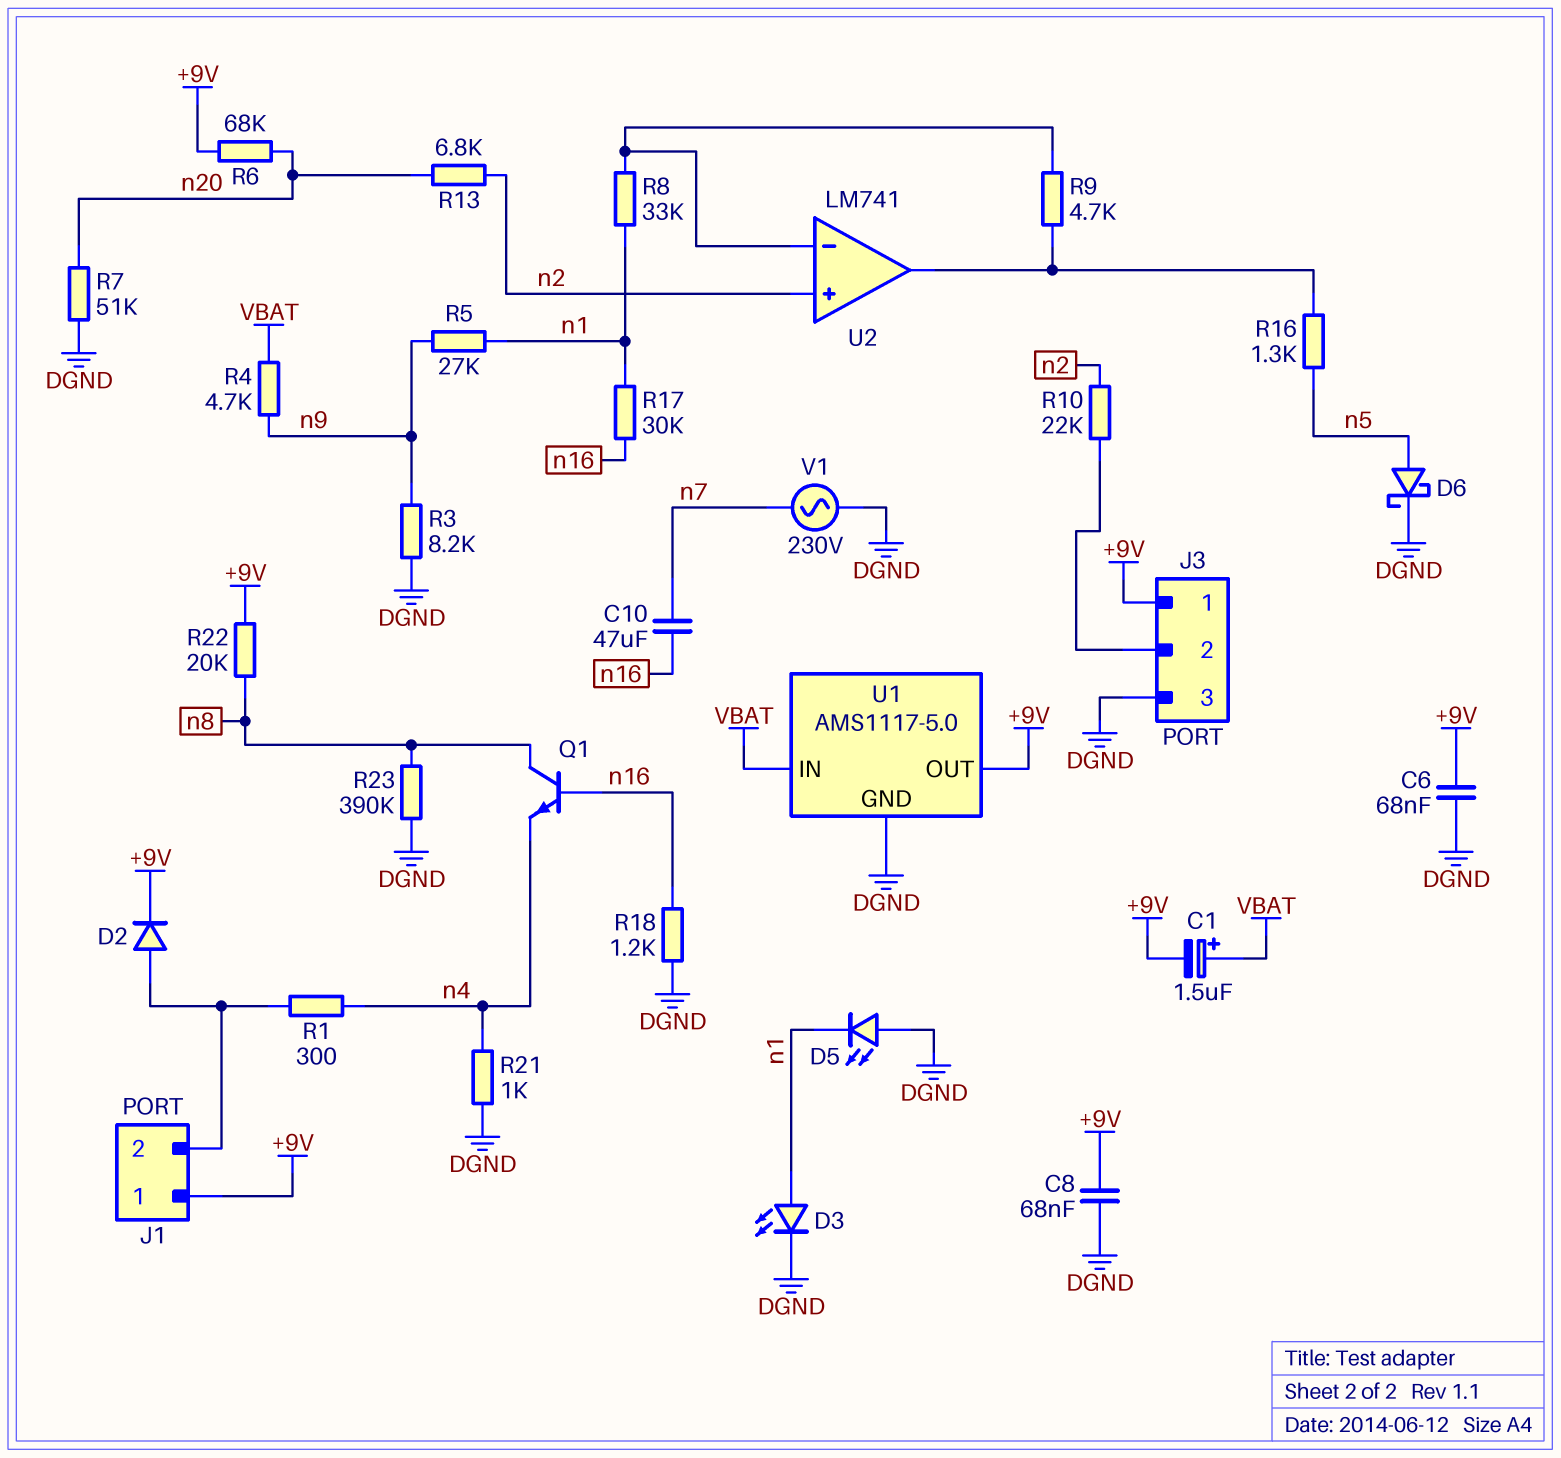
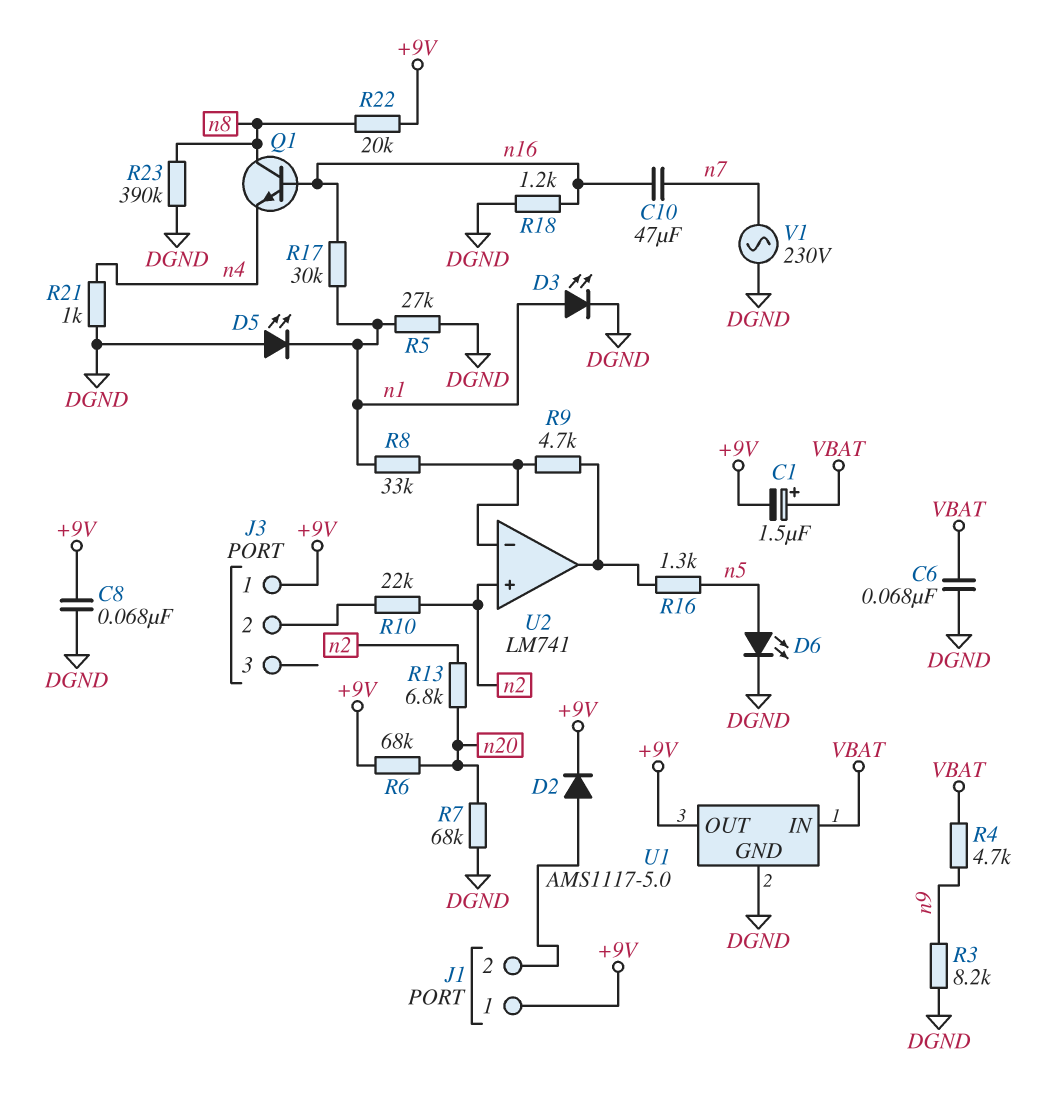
C6: 68nF (+9V, DGND) -> 68nF (DGND, VBAT)
D6: schottky (A n5, K DGND) -> LED (A n5, K DGND)
J3 pin 3: DGND -> none
R1: 300 (J1/2, n4) -> none
R5: 27k (n1, n9) -> 27k (DGND, n1)
R7: 51k (DGND, n20) -> 68k (DGND, n20)

